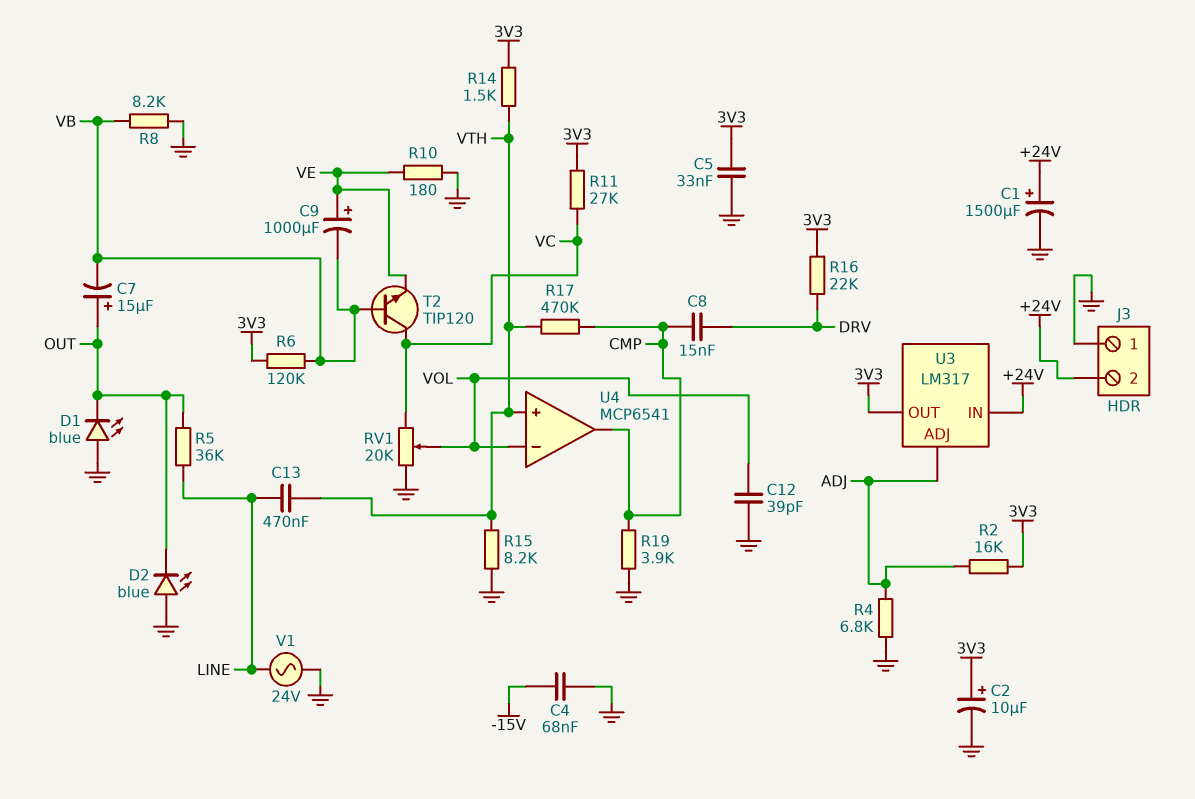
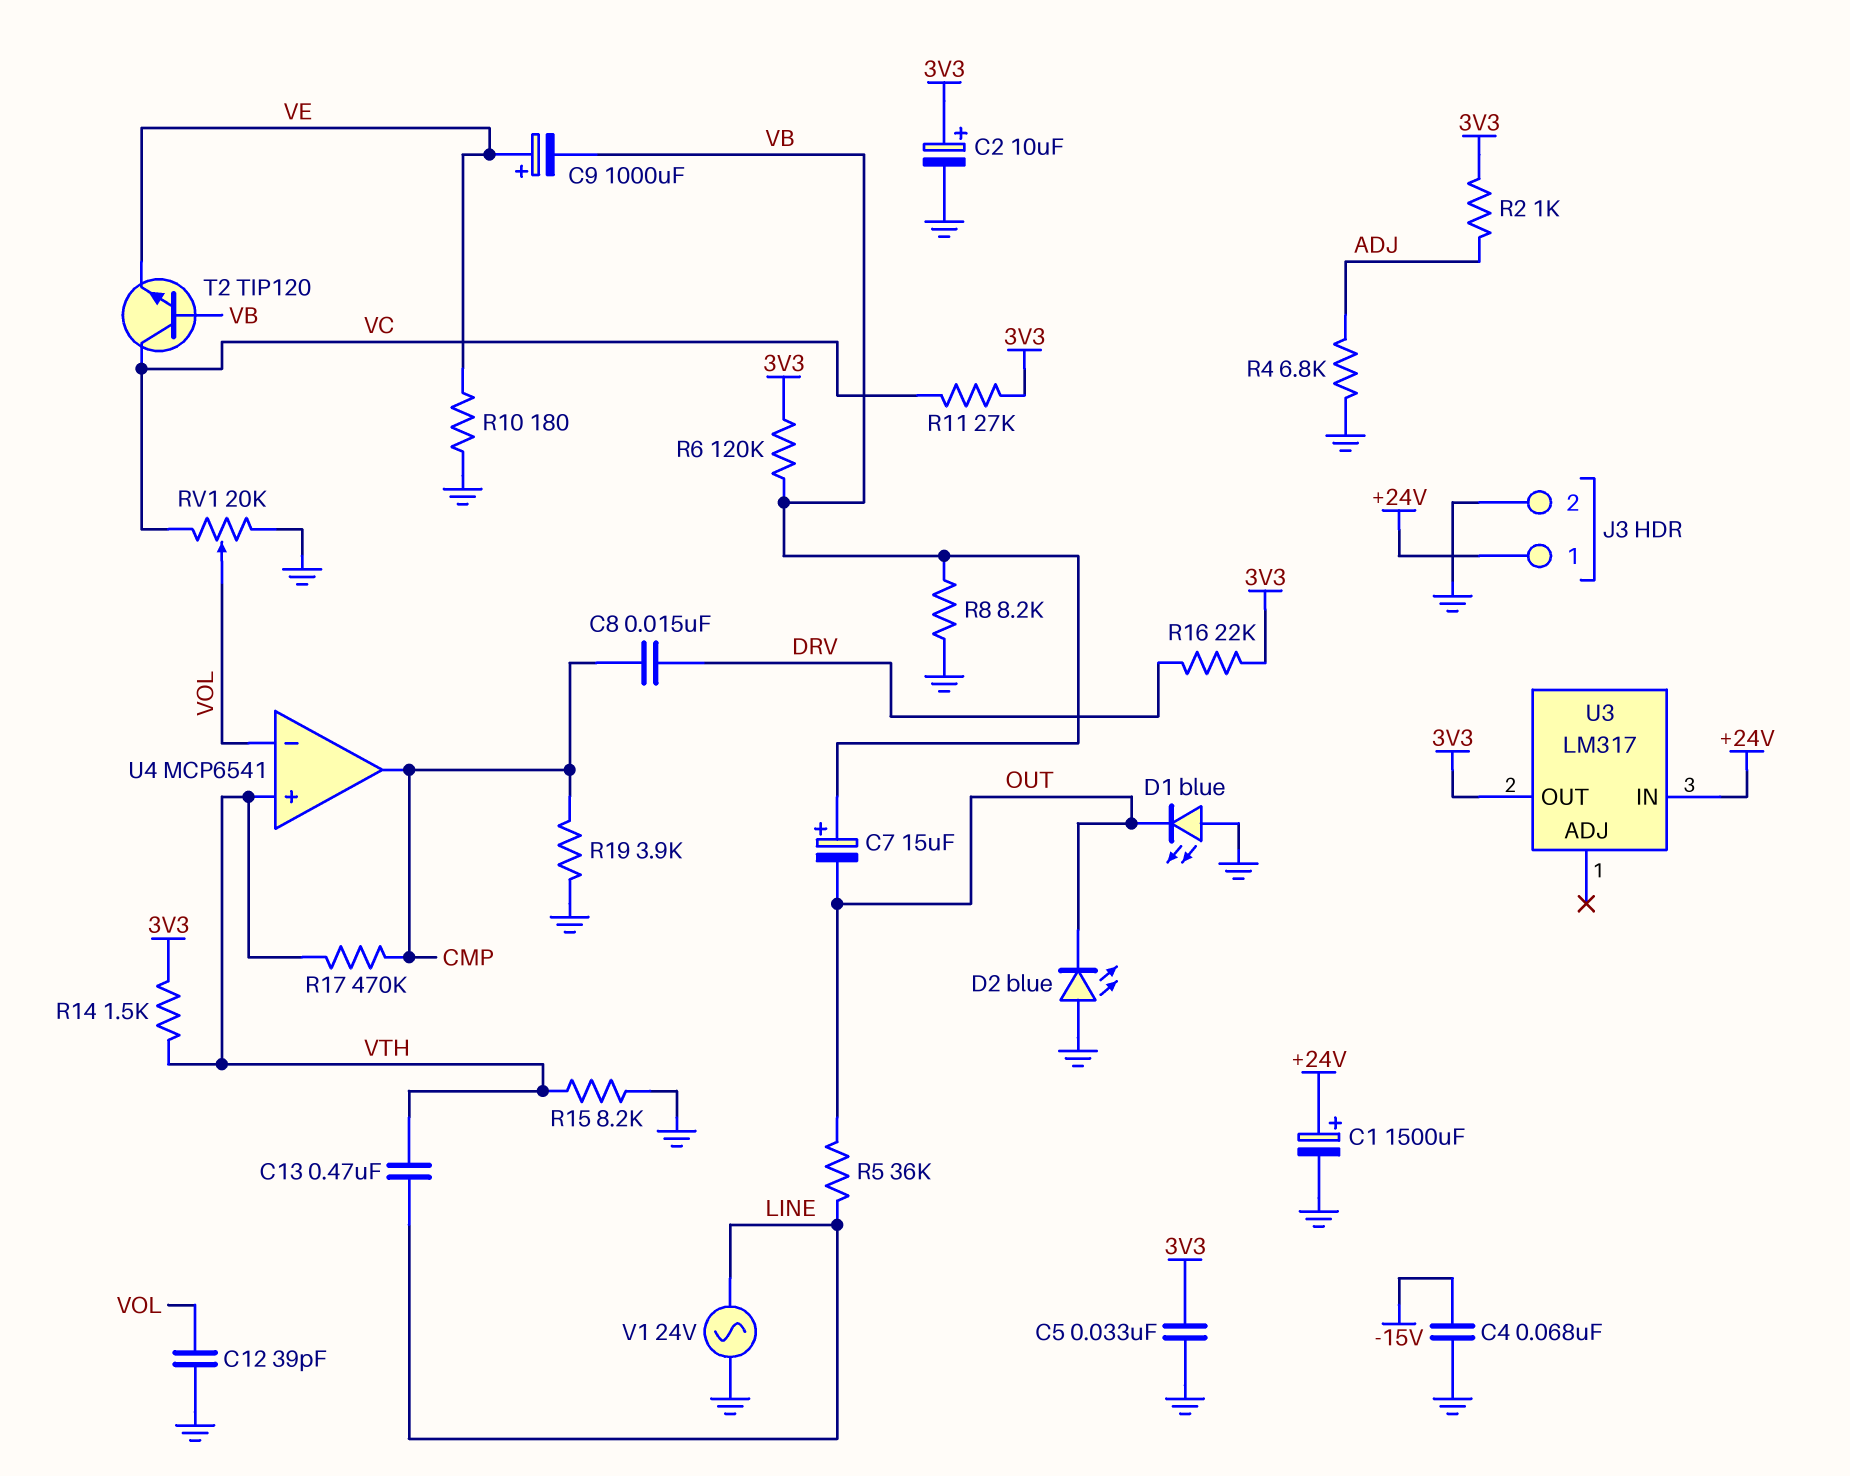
C7: 15uF (plus OUT, minus VB) -> 15uF (plus VB, minus OUT)
J3 pin 1: GND -> +24V
J3 pin 2: +24V -> GND
R2: 16k (3V3, ADJ) -> 1k (3V3, ADJ)
U3 pin ADJ: ADJ -> none

